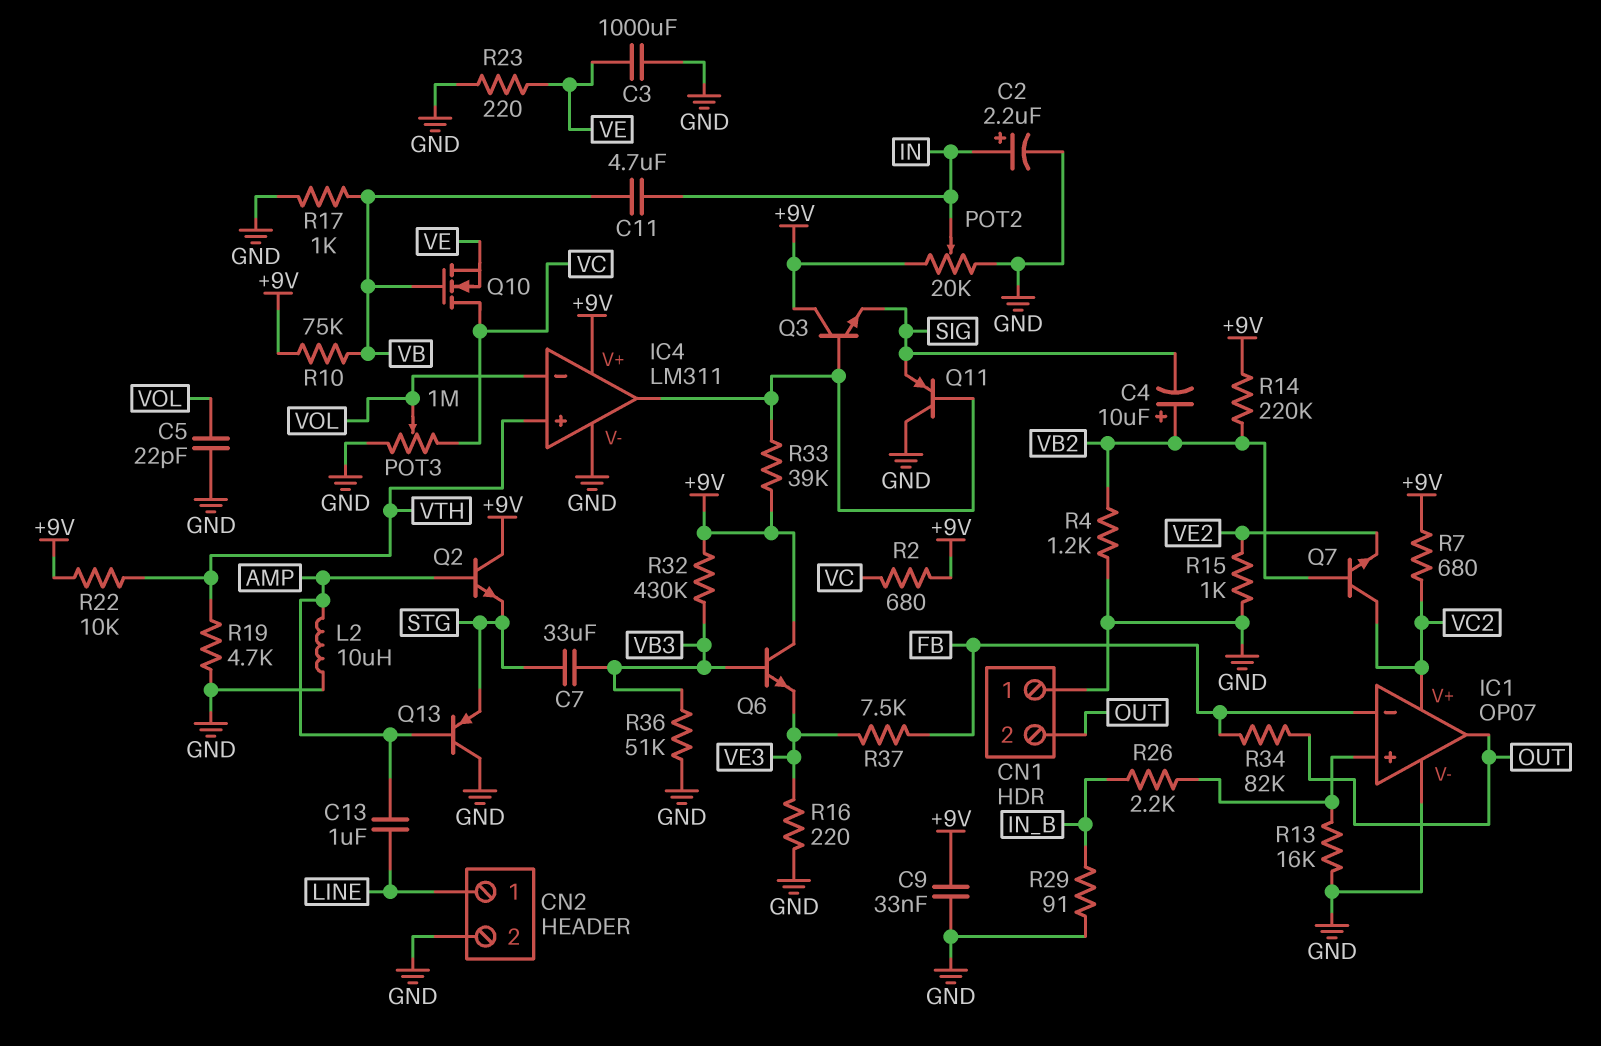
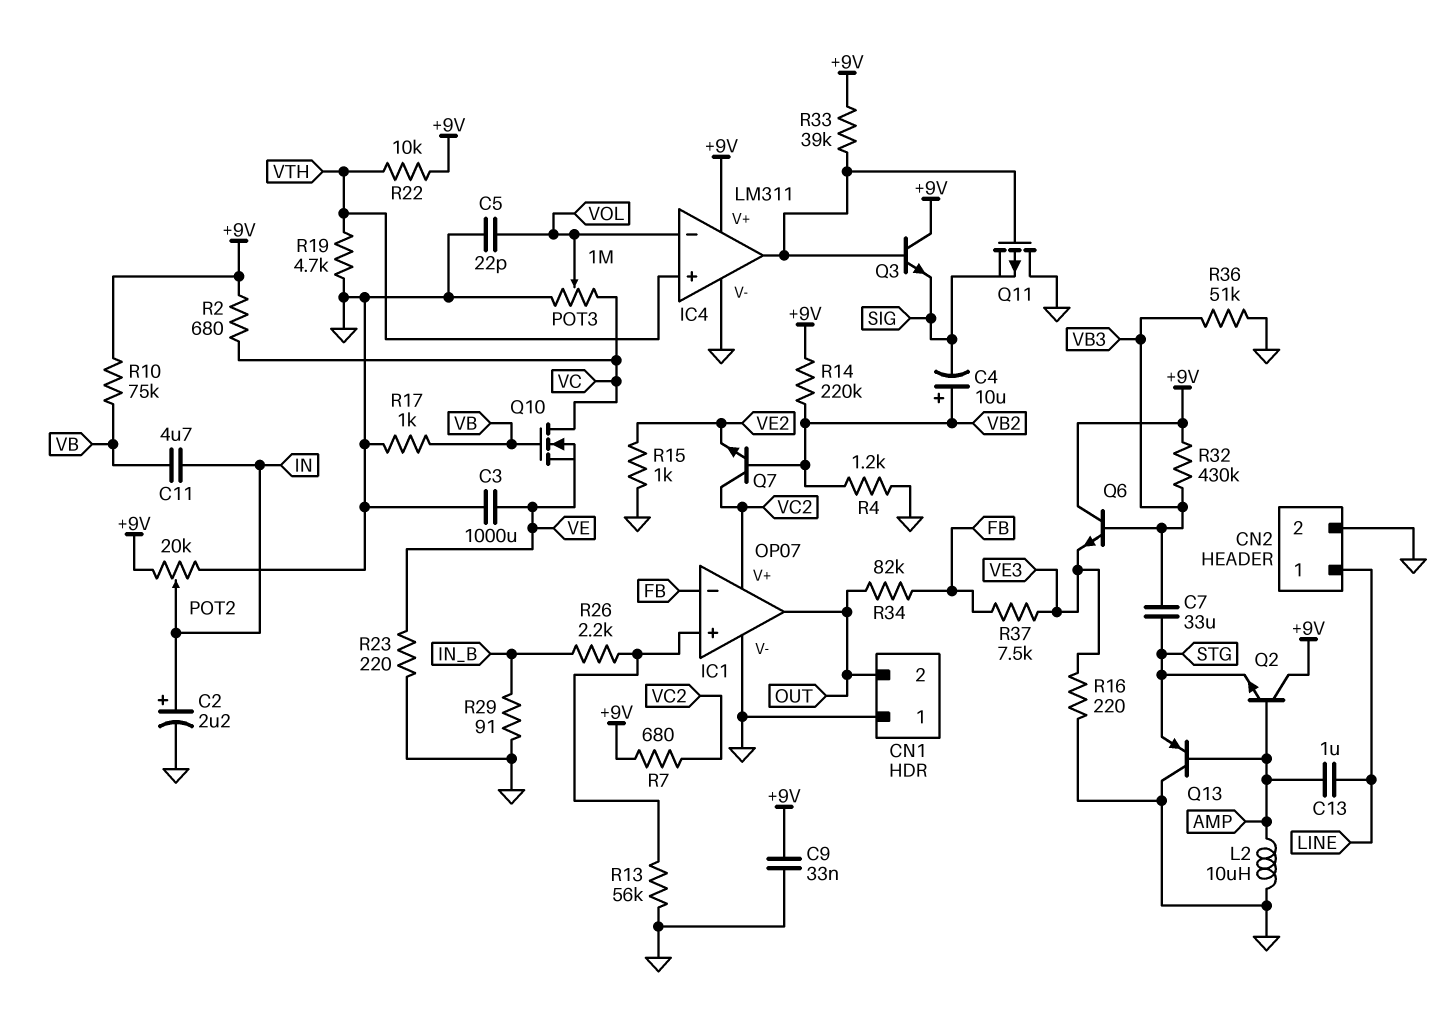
Q11: PNP (B IC4/out, C GND, E SIG) -> PMOS (G IC4/out, D GND, S SIG)
R13: 16k (GND, IC1/in+) -> 56k (GND, IC1/in+)

